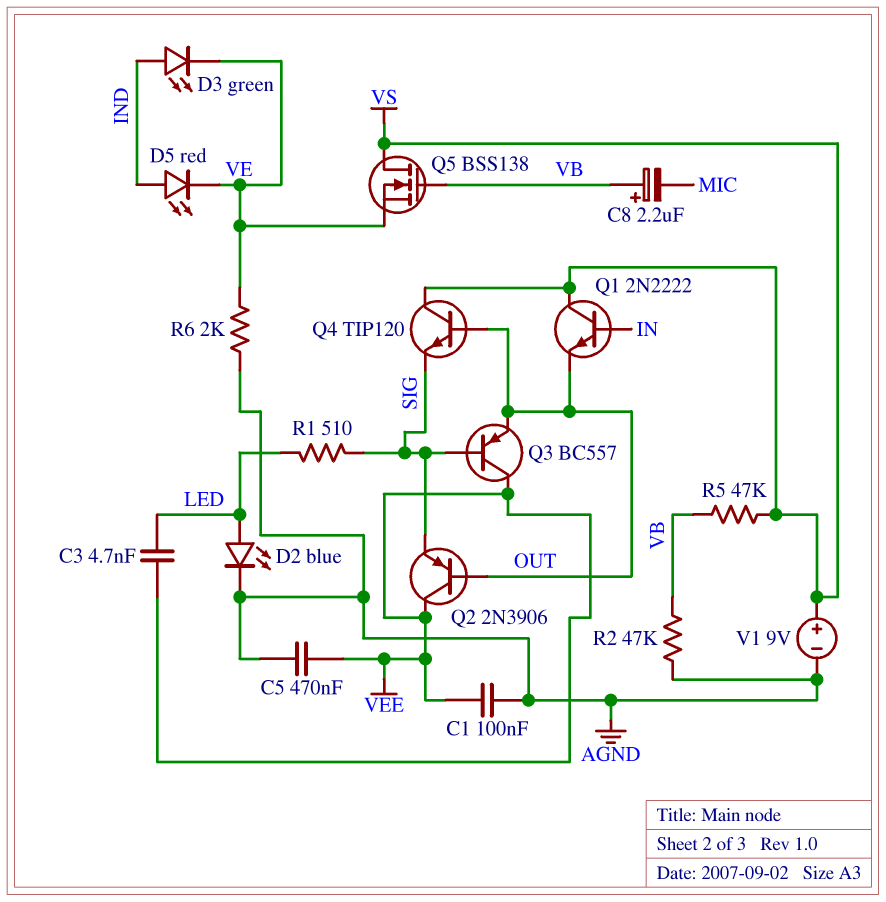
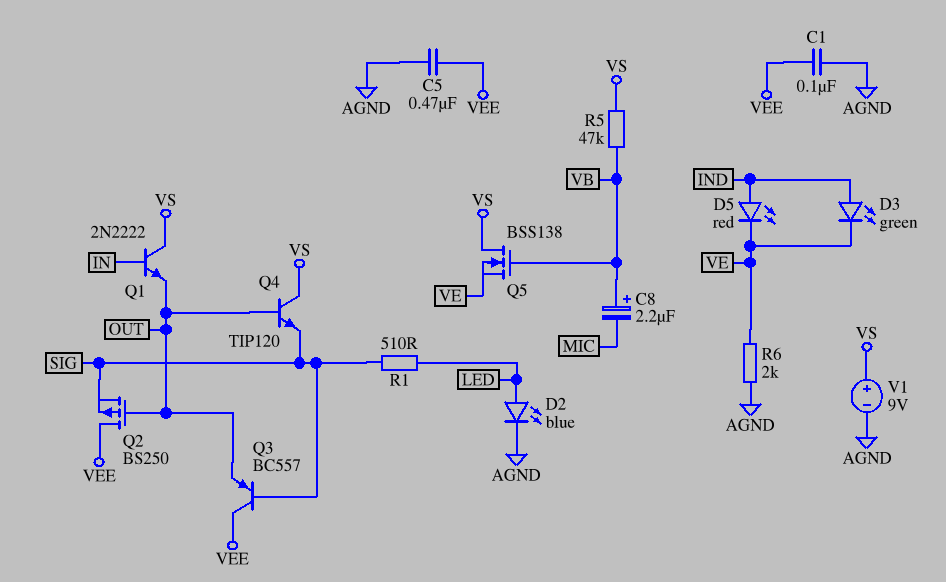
C3: 4.7nF (LED, VEE) -> none
Q2: PNP 2N3906 (B OUT, C VEE, E SIG) -> PMOS BS250 (G OUT, D VEE, S SIG)
R2: 47k (AGND, VB) -> none

